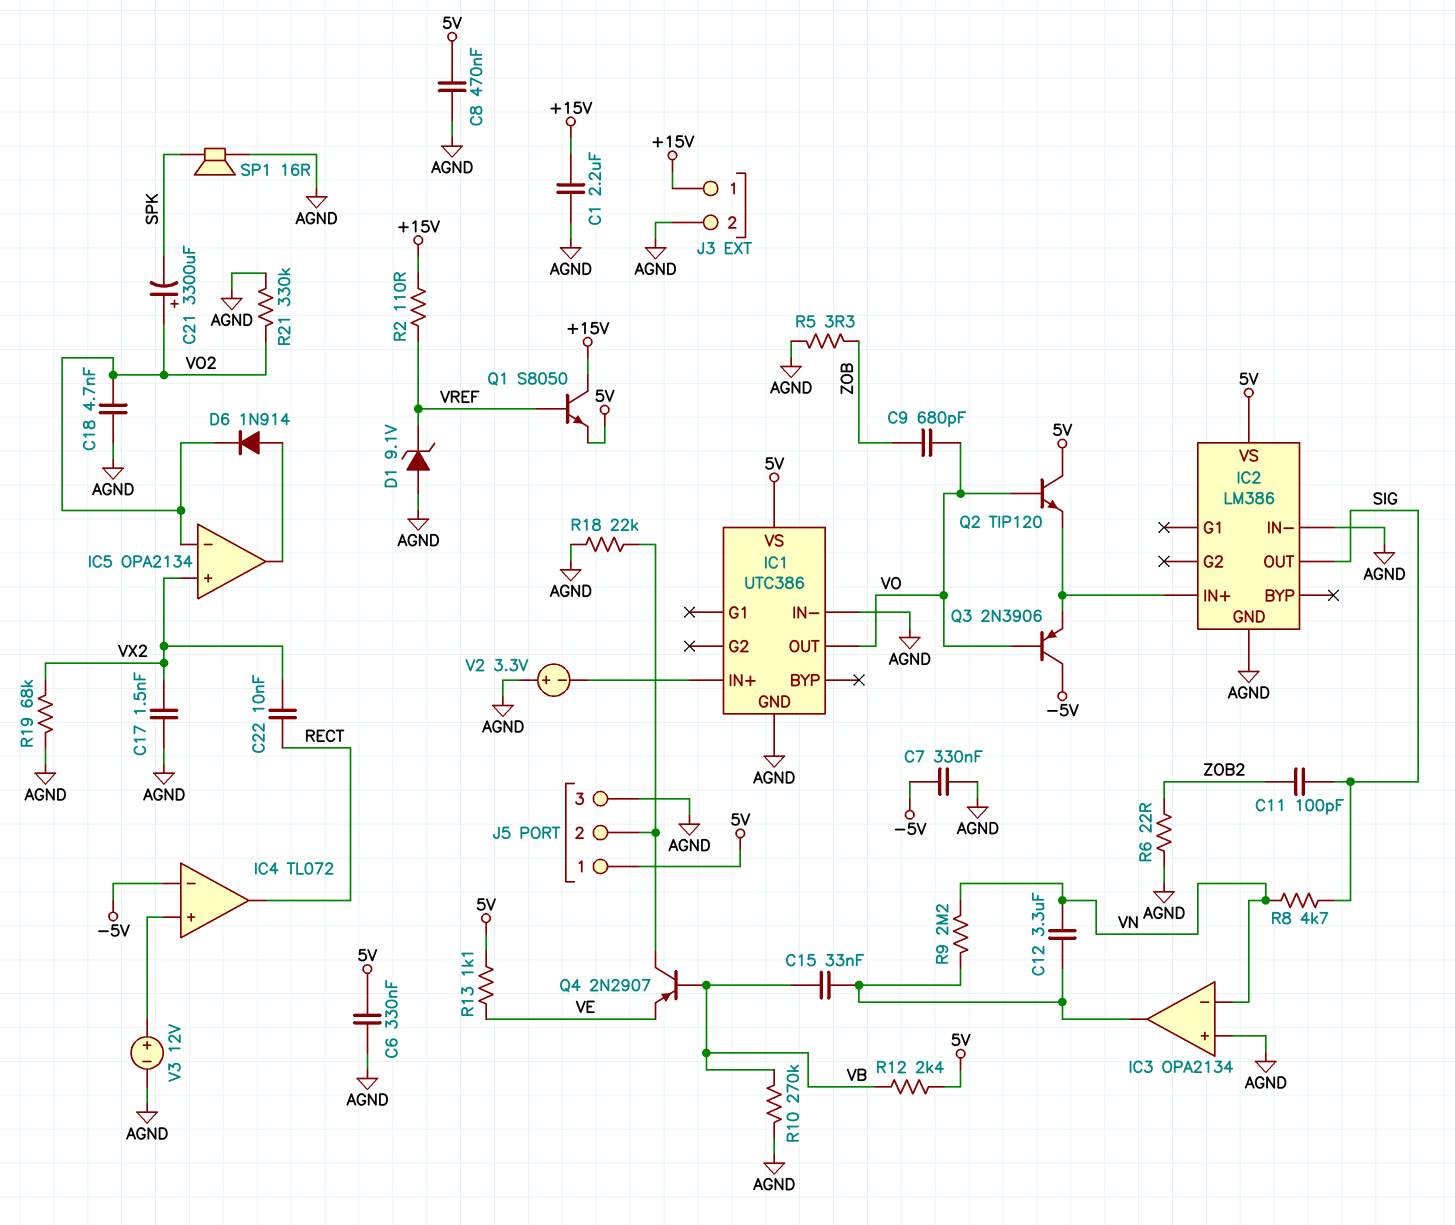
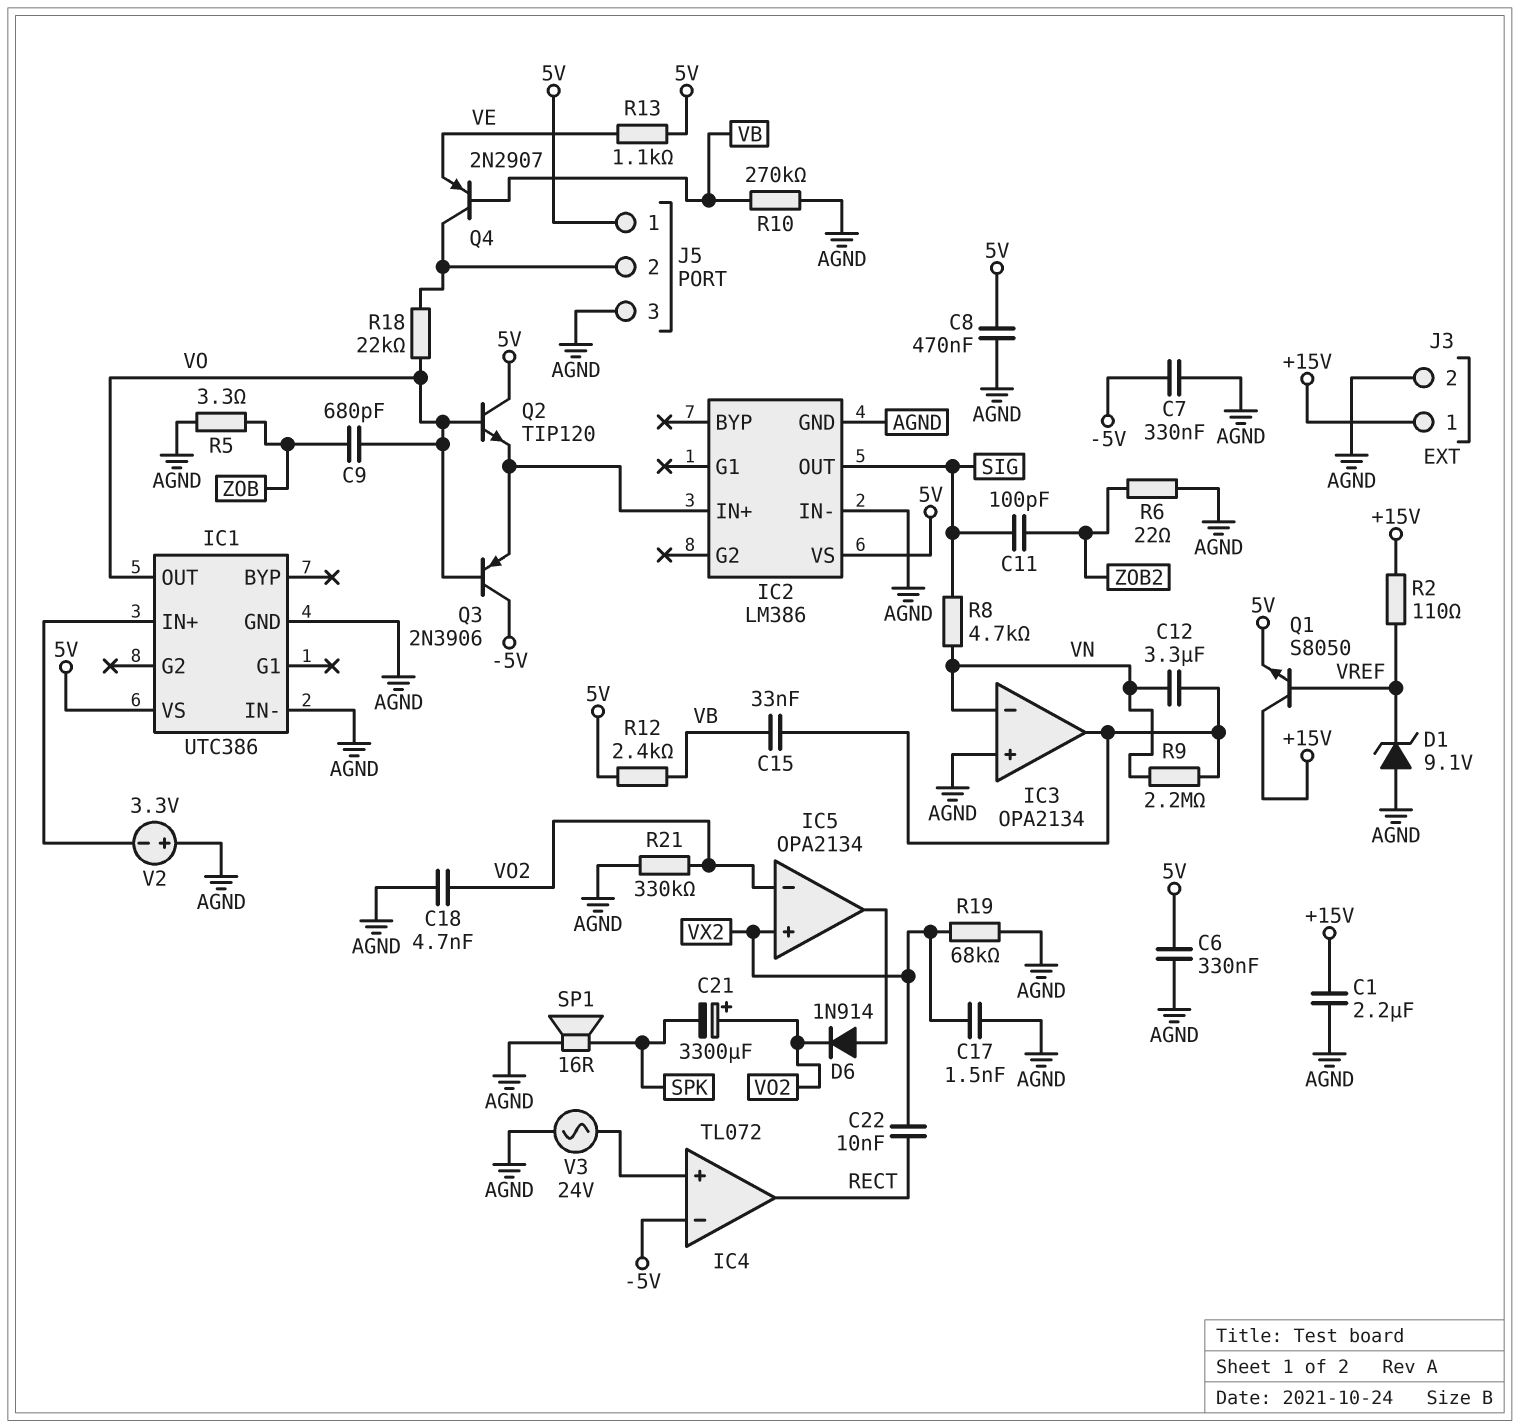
R18: 22k (AGND, J5/2) -> 22k (J5/2, VO)
V3: 12V (plus IC4/in+, minus AGND) -> AC 24V (AGND, IC4/in+)

